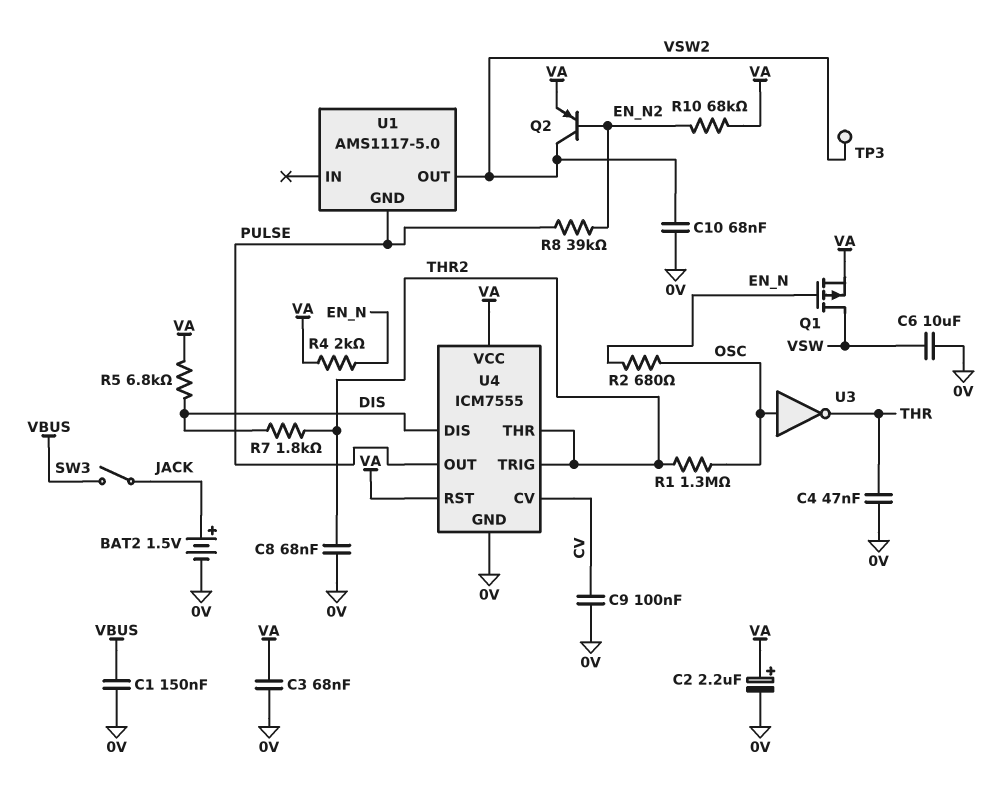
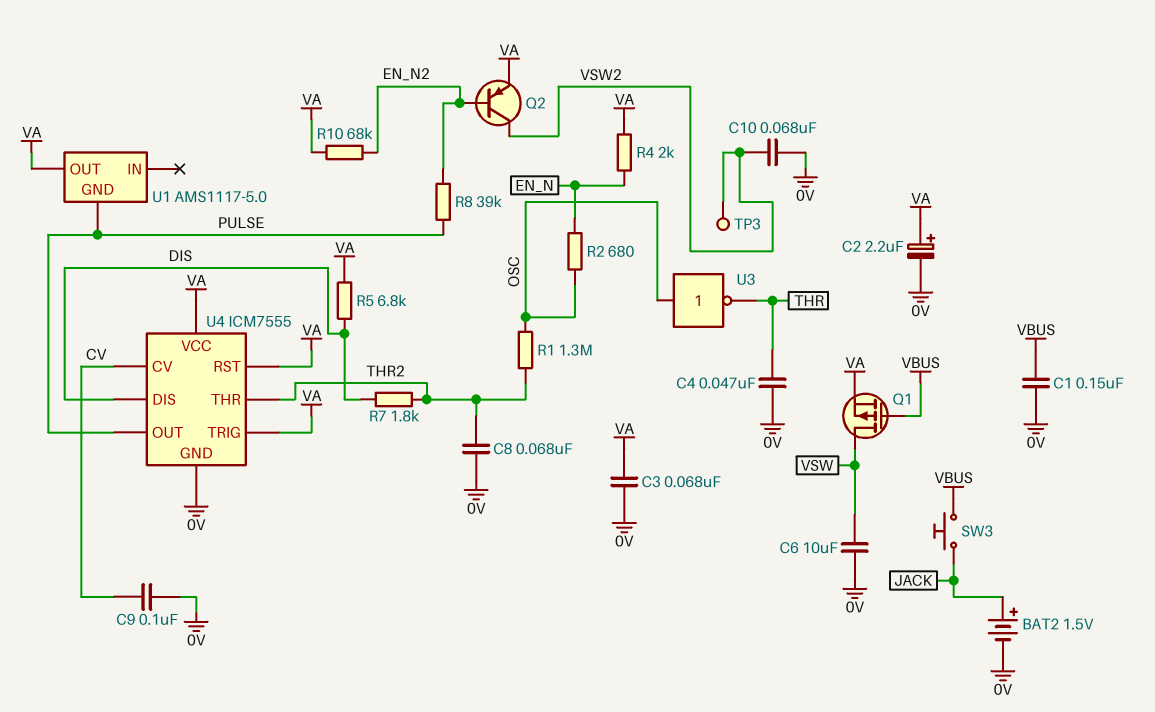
Q1: PMOS (G EN_N, D VSW, S VA) -> PMOS (G VBUS, D VSW, S VA)
SW3: switch (JACK, VBUS) -> button (JACK, VBUS)
U1 pin OUT: VSW2 -> VA
U4 pin TRIG: THR2 -> VA

